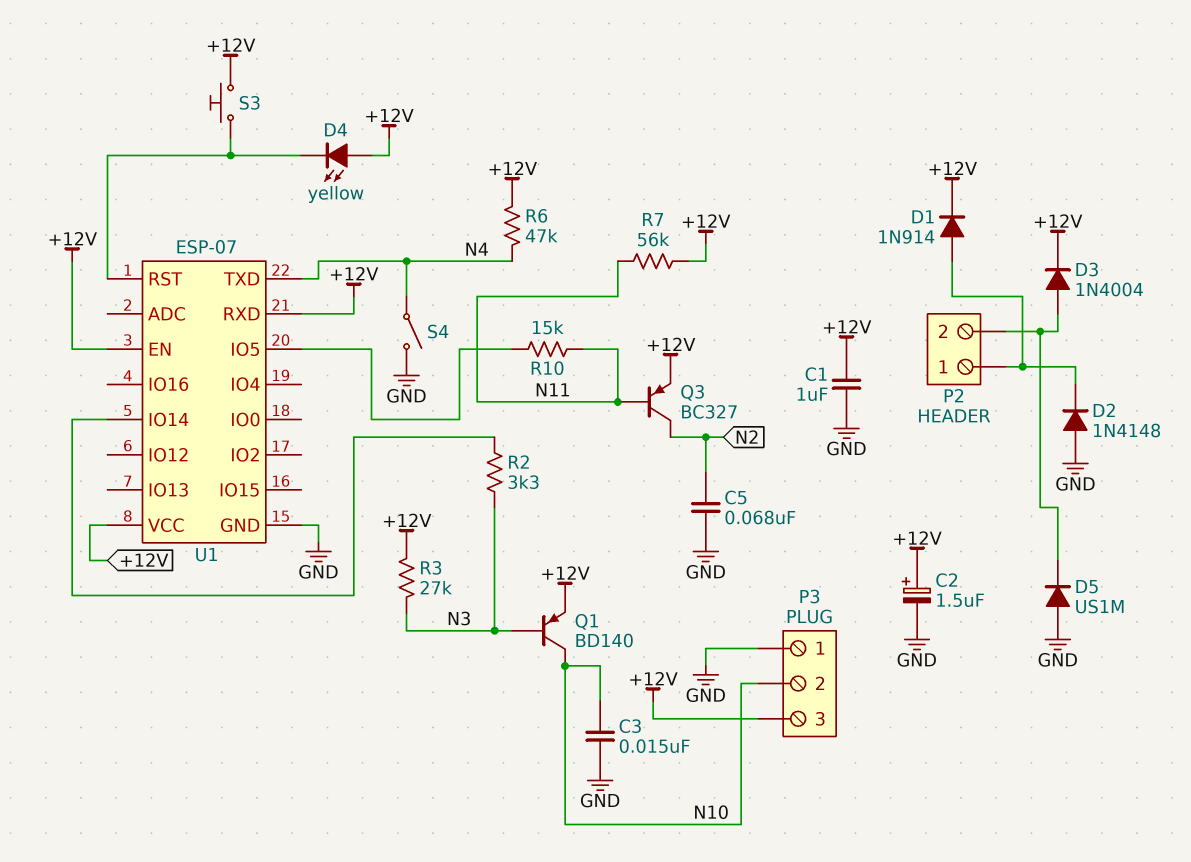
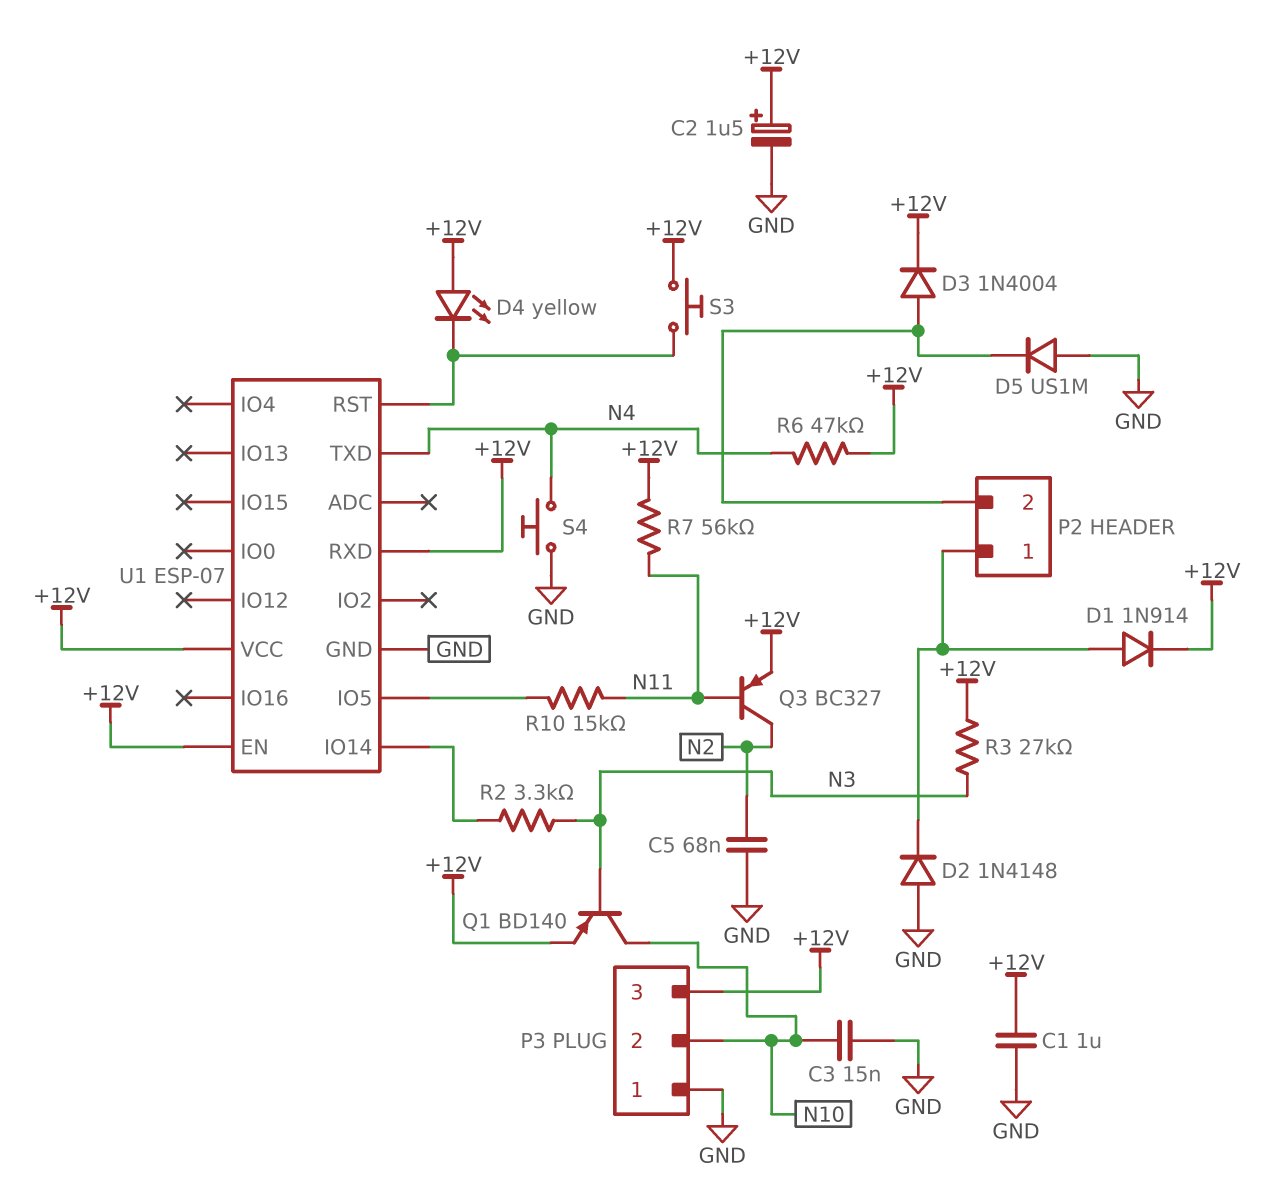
S4: switch (GND, N4) -> button (GND, N4)

